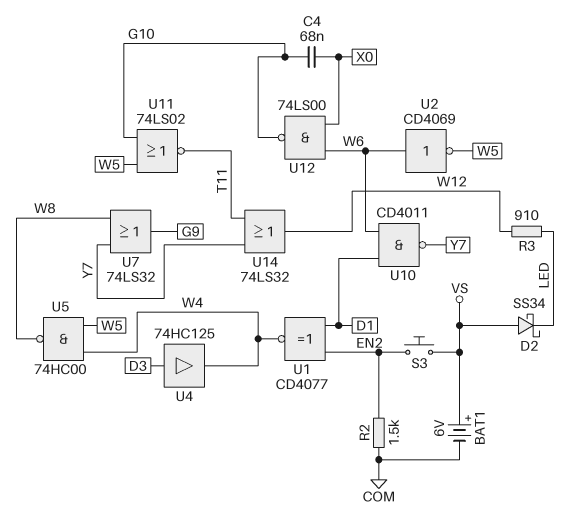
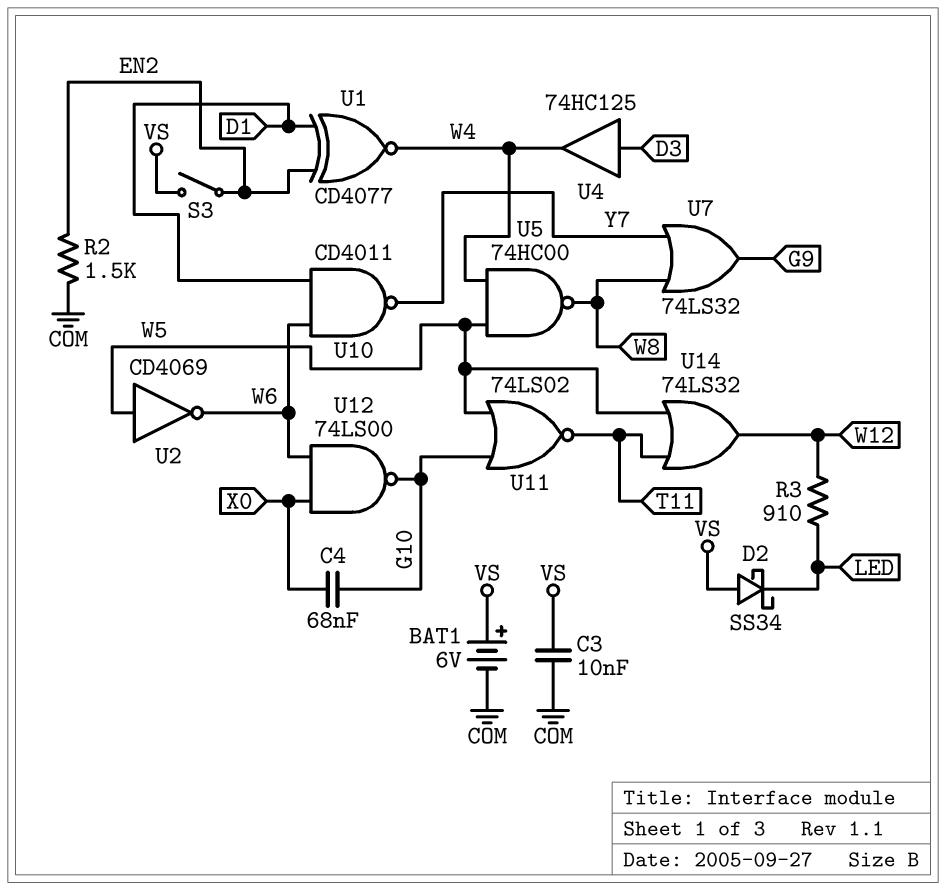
C3: none -> 10nF (COM, VS)
S3: button (EN2, VS) -> switch (EN2, VS)
U2: NOT CD4069 (in W6, out W5) -> NOT CD4069 (in W5, out W6)
U14: OR 74LS32 (in T11, in Y7, out W12) -> OR 74LS32 (in T11, in W5, out W12)

